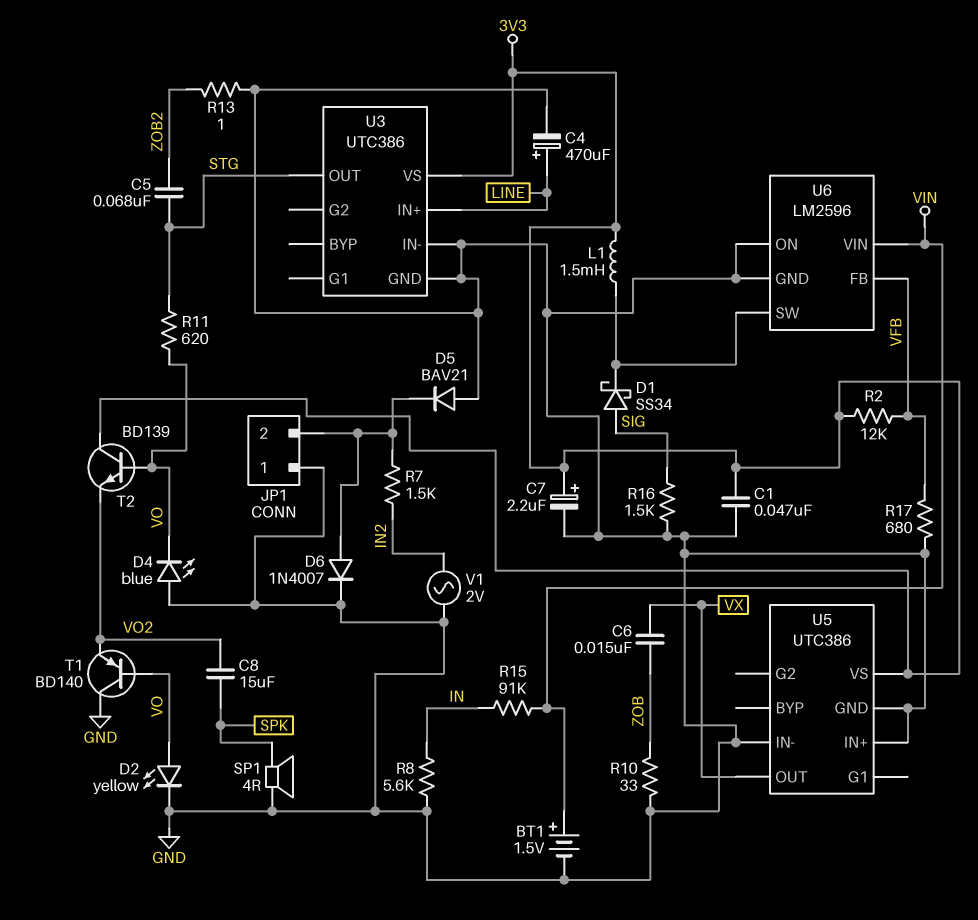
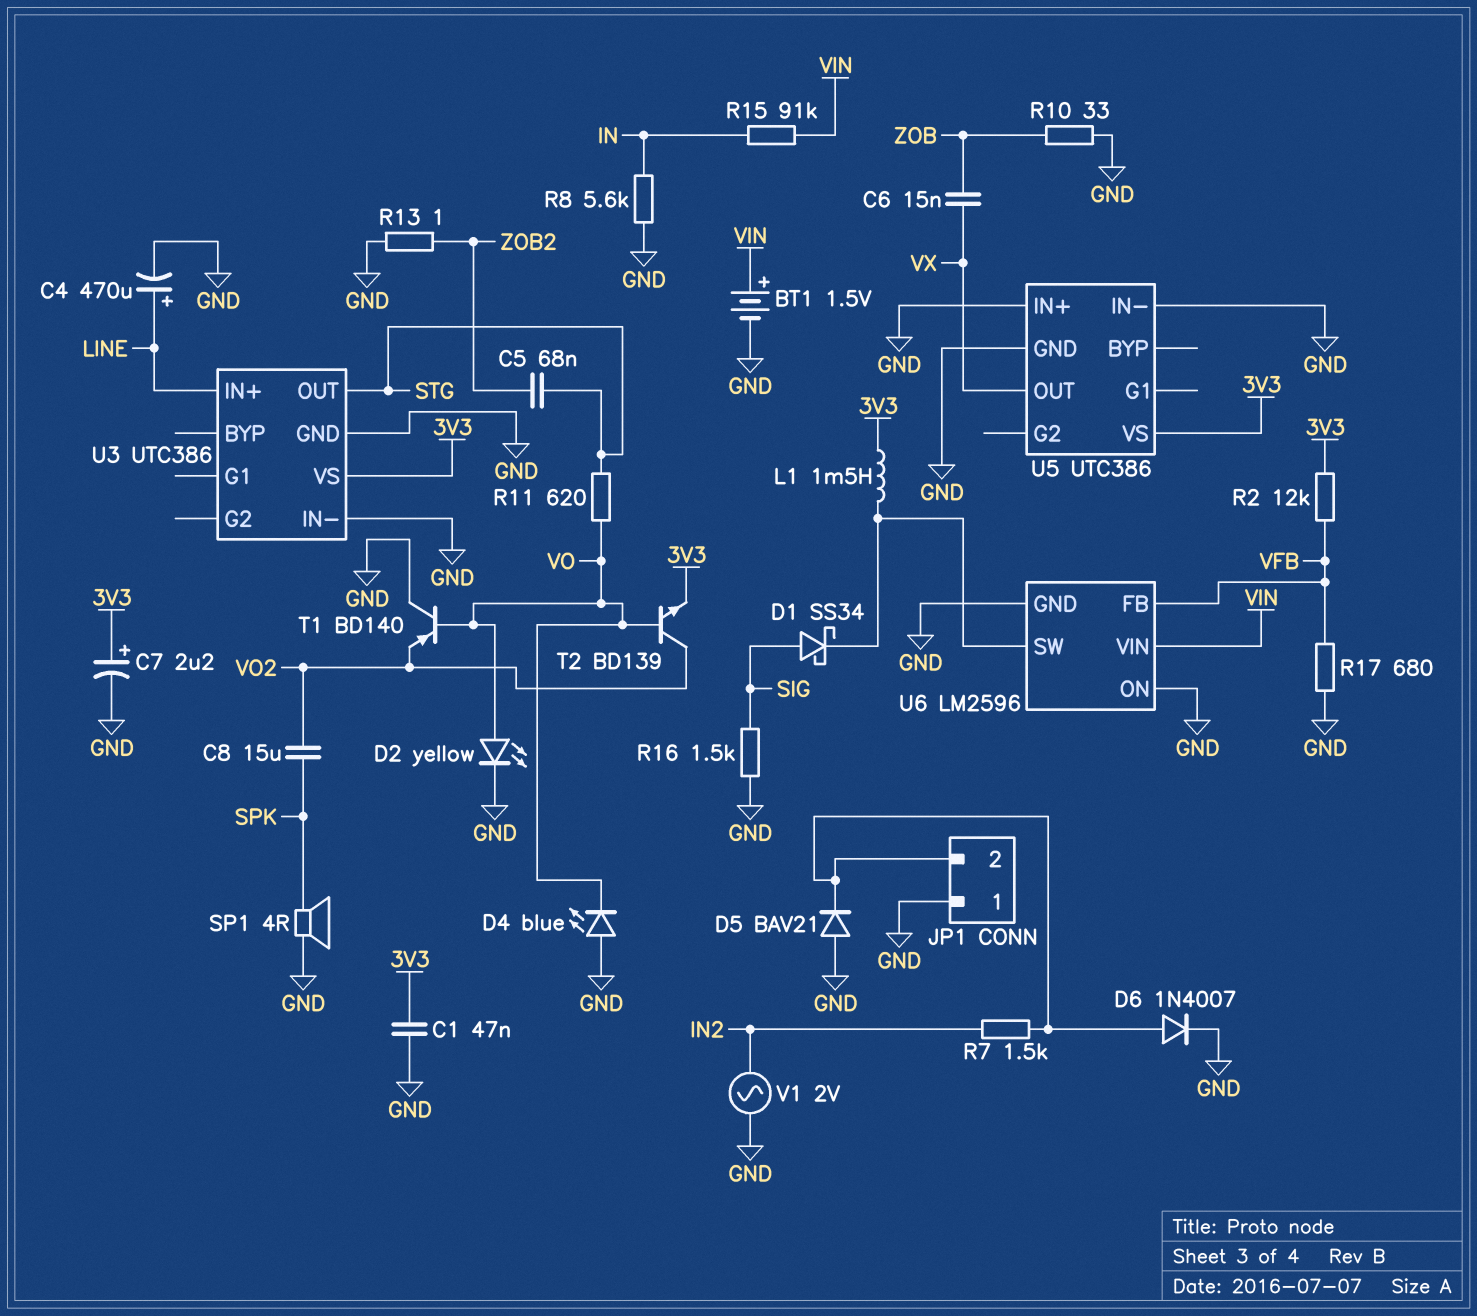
T2: NPN BD139 (B VO, C 3V3, E VO2) -> NPN BD139 (B VO, C VO2, E 3V3)

